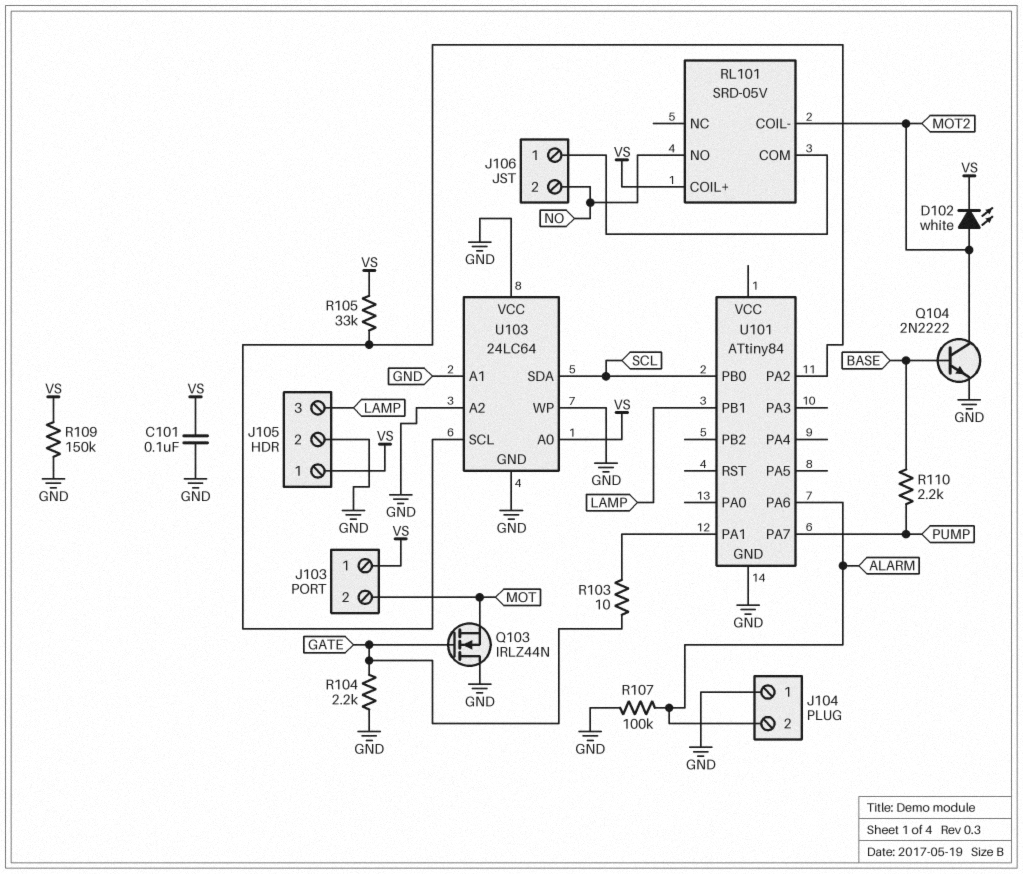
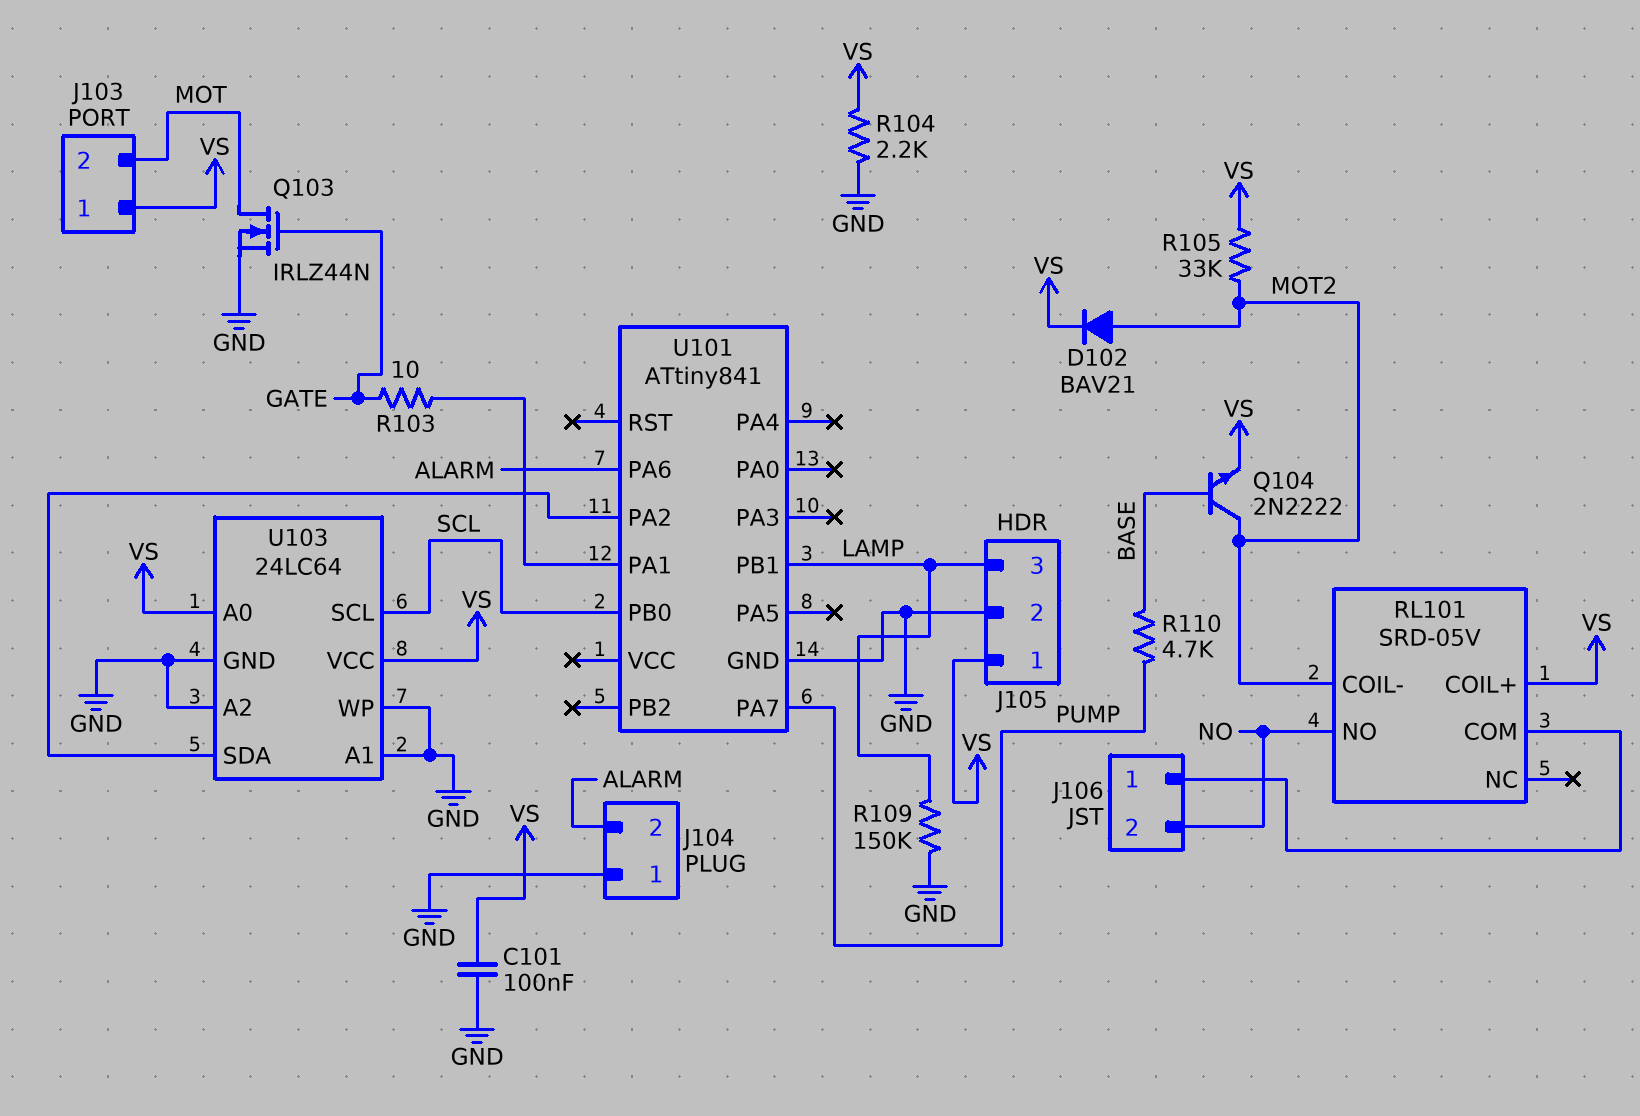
D102: LED white (A MOT2, K VS) -> diode BAV21 (A MOT2, K VS)
Q103: NMOS IRLZ44N (G GATE, D GND, S MOT) -> NMOS IRLZ44N (G GATE, D MOT, S GND)
Q104: NPN 2N2222 (B BASE, C MOT2, E GND) -> NPN 2N2222 (B BASE, C MOT2, E VS)
R104: 2.2k (GATE, GND) -> 2.2k (GND, VS)
R105: 33k (U101/PA2, VS) -> 33k (MOT2, VS)
R107: 100k (ALARM, GND) -> none
R109: 150k (GND, VS) -> 150k (GND, LAMP)
R110: 2.2k (BASE, PUMP) -> 4.7k (BASE, PUMP)
U101: ATtiny84 -> ATtiny841
U103 pin SCL: U101/PA2 -> SCL
U103 pin SDA: SCL -> U101/PA2
U103 pin VCC: GND -> VS

